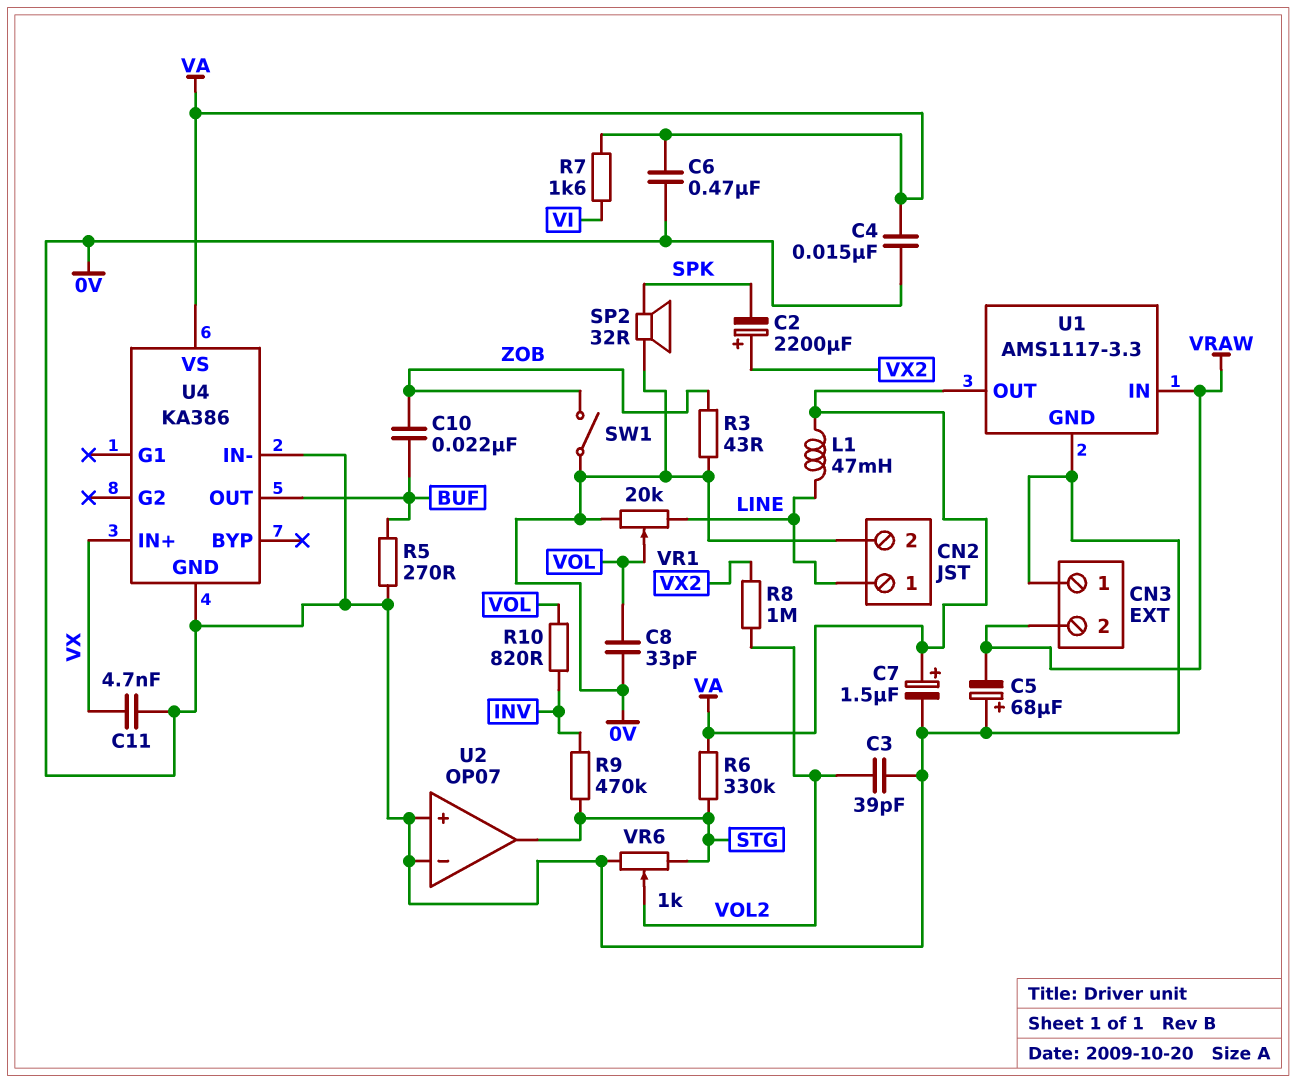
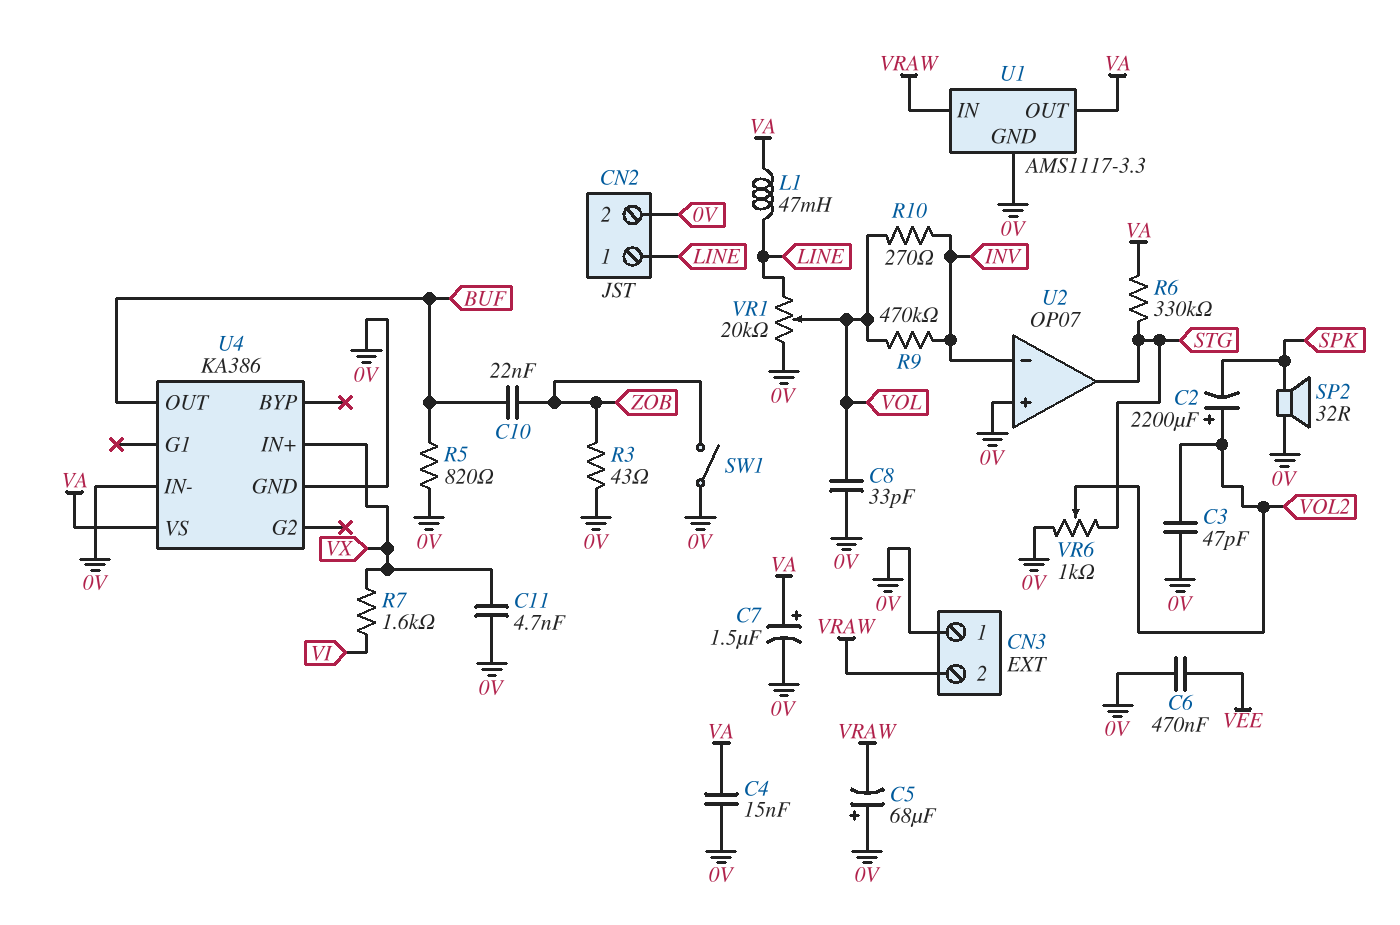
C2: 2200uF (plus VX2, minus SPK) -> 2200uF (plus VOL2, minus SPK)
C3: 39pF (0V, VOL2) -> 47pF (0V, VOL2)
C6: 470nF (0V, VA) -> 470nF (0V, VEE)
R5: 270 (0V, BUF) -> 820 (0V, BUF)
R7: 1.6k (VA, VI) -> 1.6k (VI, VX)
R8: 1M (VOL2, VX2) -> none
R9: 470k (INV, STG) -> 470k (INV, VOL)
R10: 820 (INV, VOL) -> 270 (INV, VOL)
U2 pin in-: 0V -> INV

